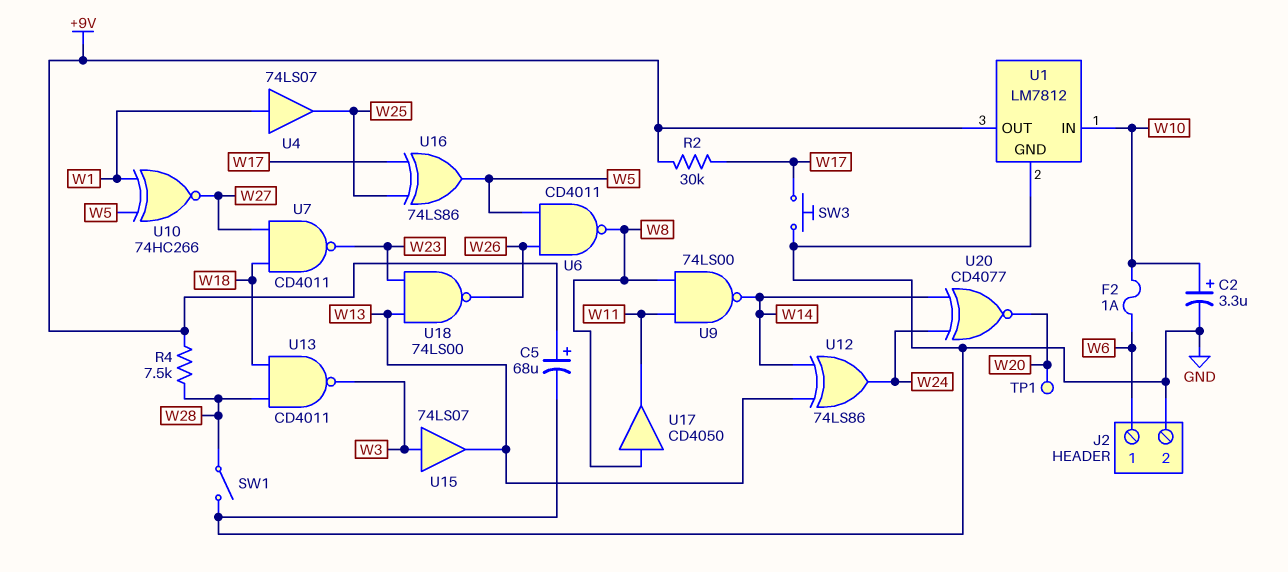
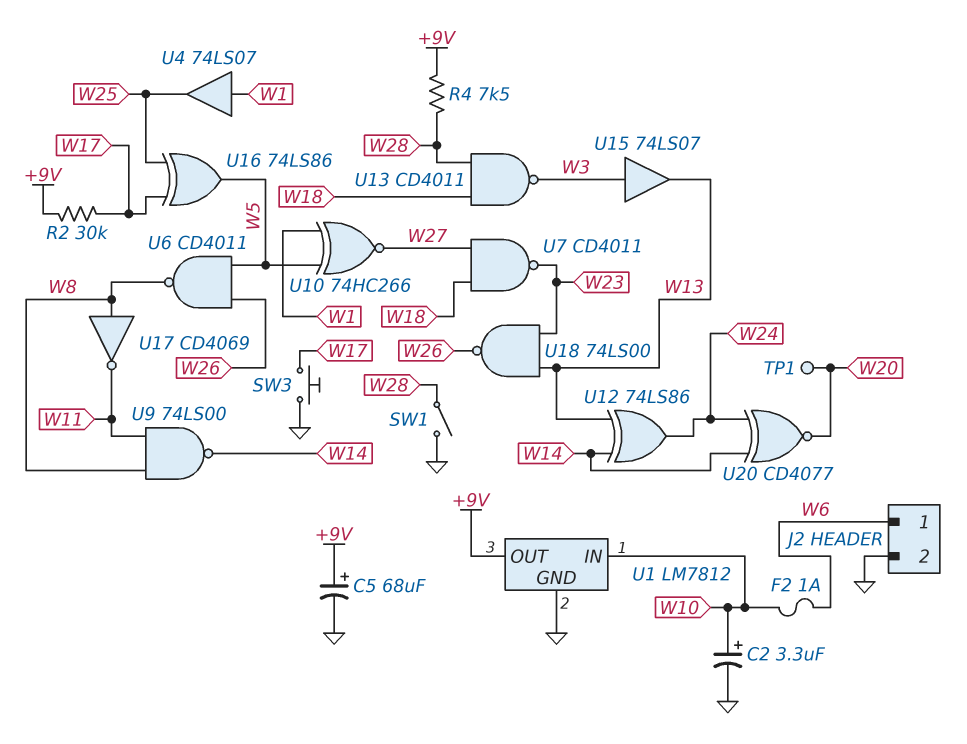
U17: buffer CD4050 (in W8, out W11) -> NOT CD4069 (in W8, out W11)

